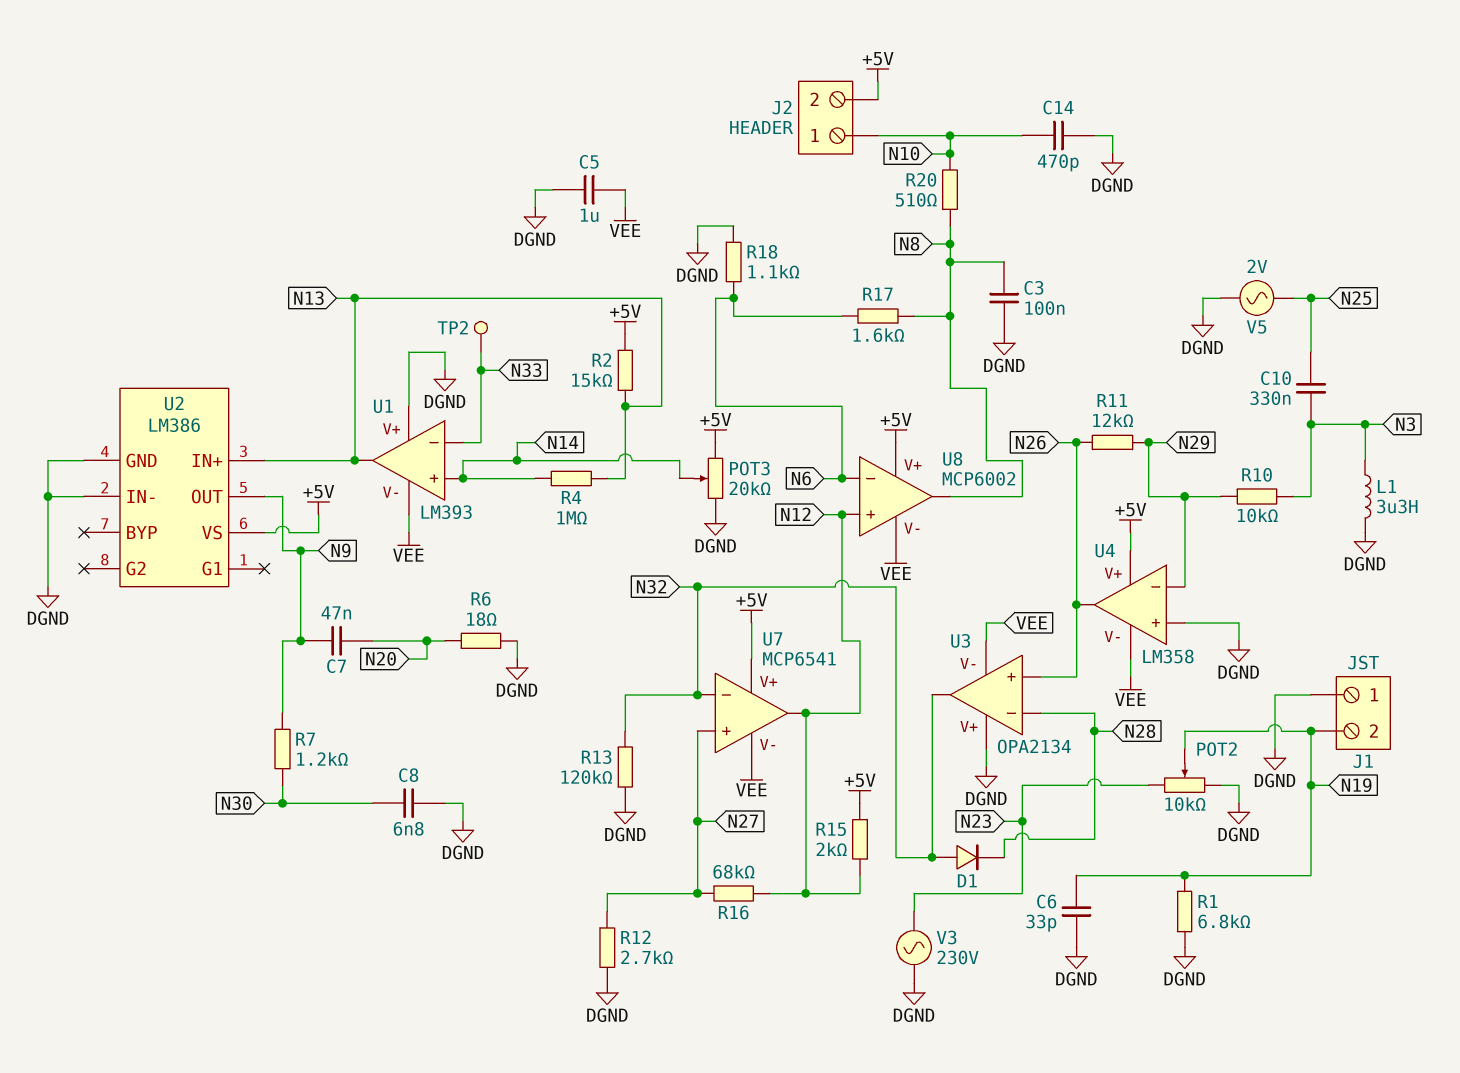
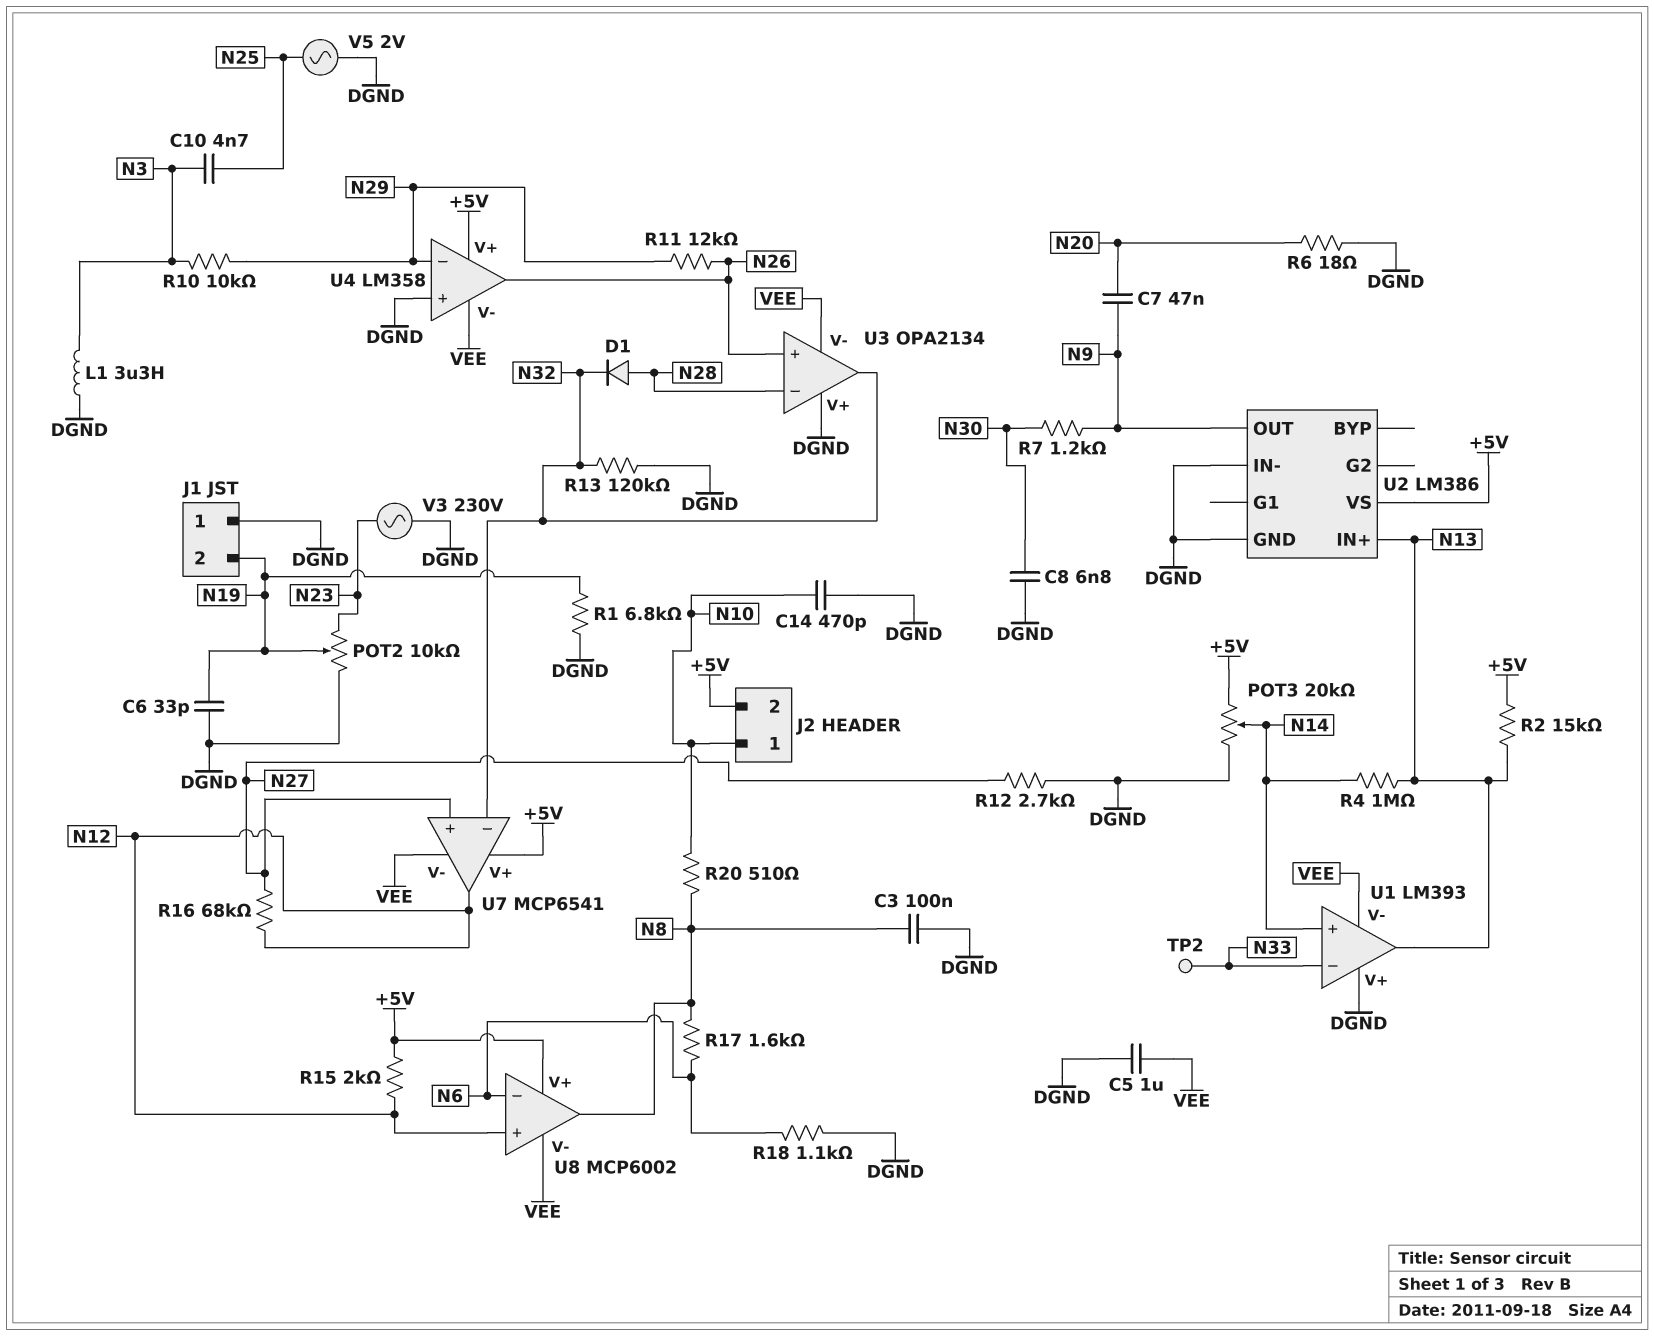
C10: 330nF (N3, N25) -> 4.7nF (N3, N25)
D1: diode (A N32, K N28) -> diode (A N28, K N32)

